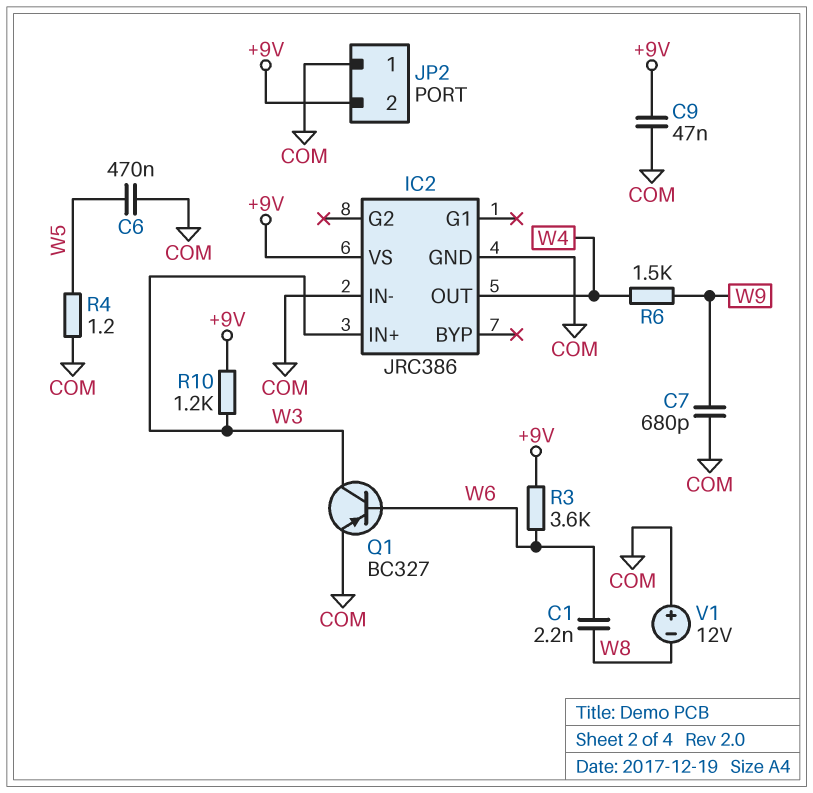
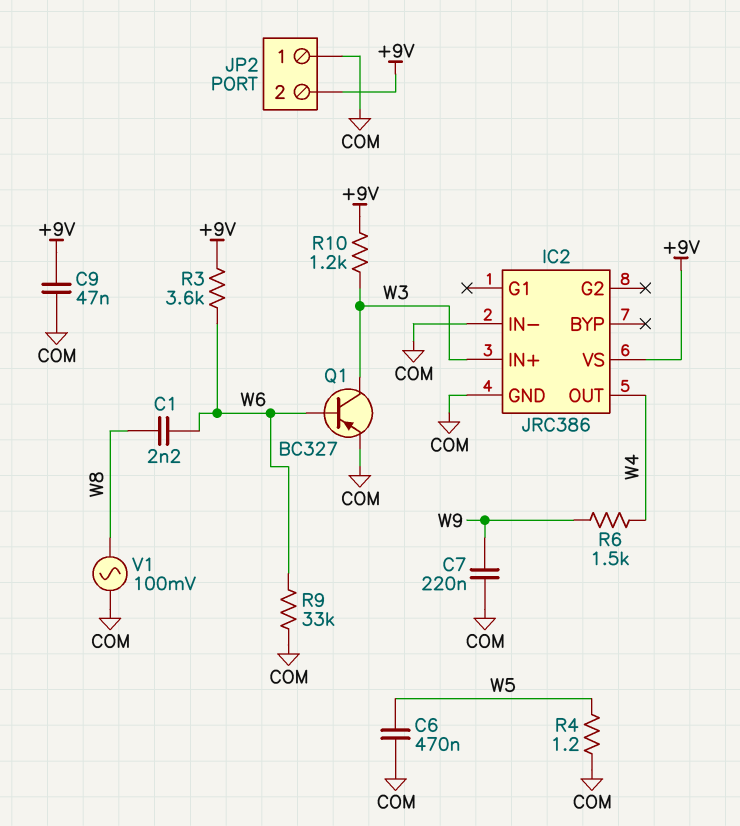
C7: 680pF (COM, W9) -> 220nF (COM, W9)
R9: none -> 33k (COM, W6)
V1: 12V (plus COM, minus W8) -> AC 100mV (COM, W8)

